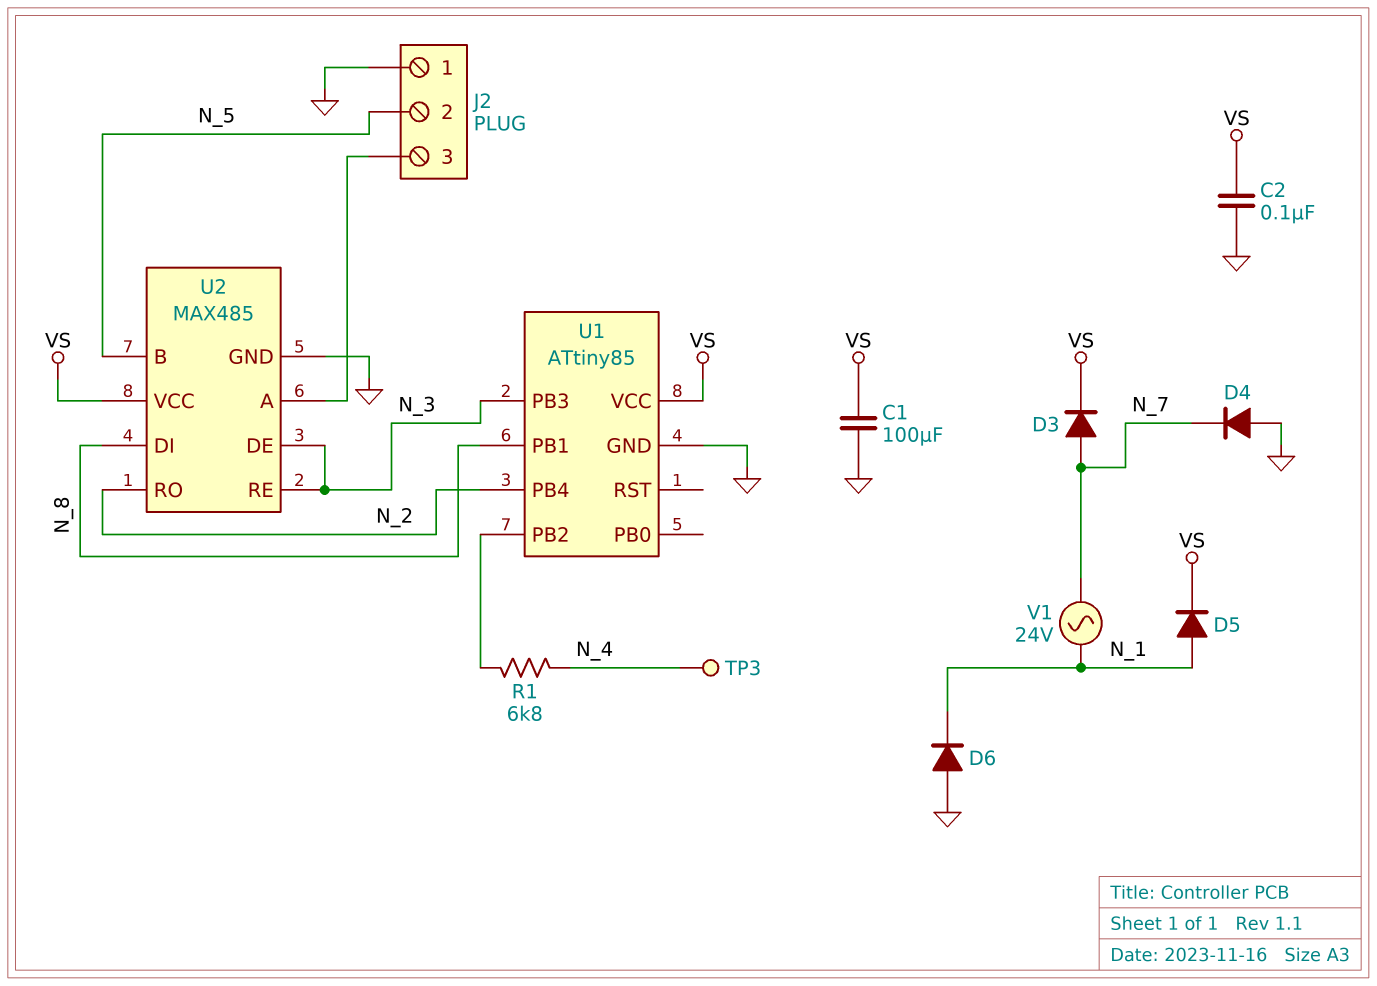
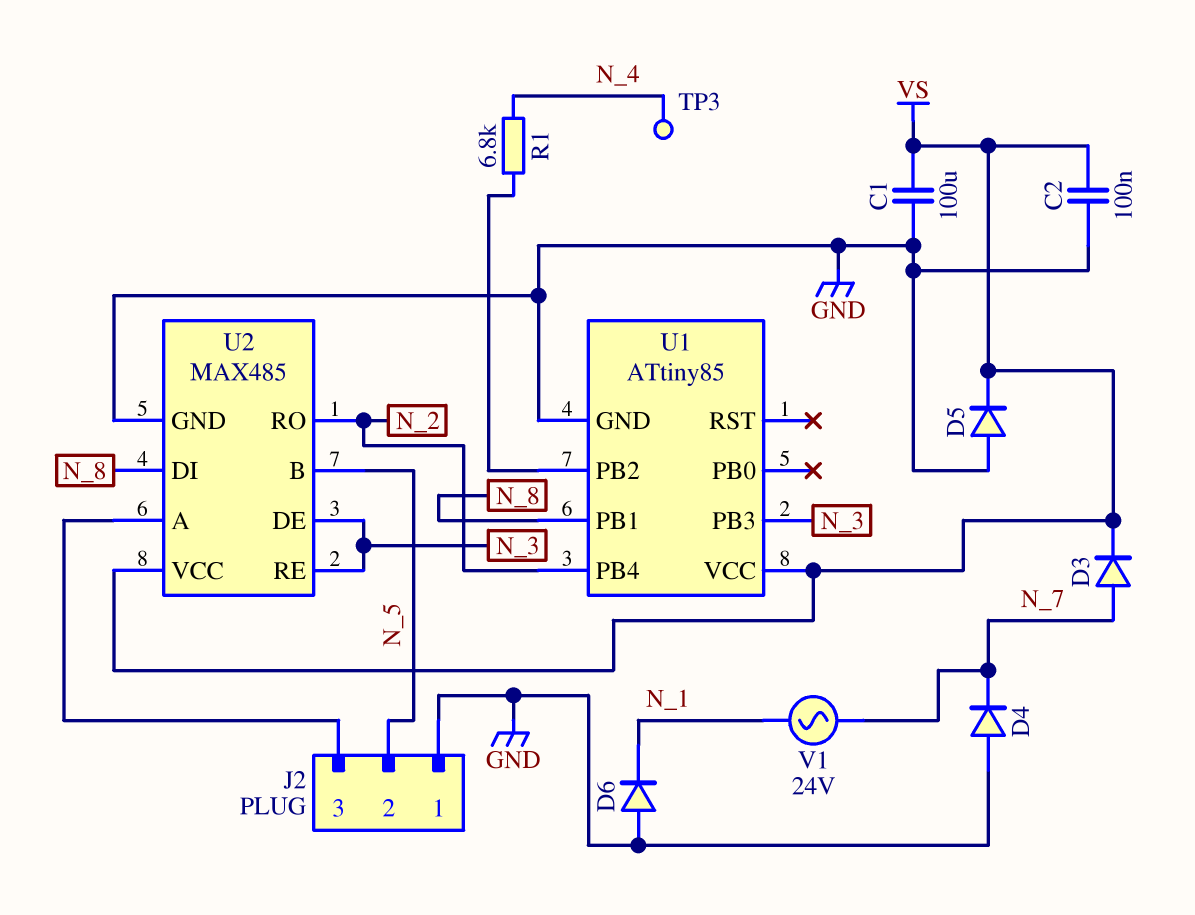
D5: diode (A N_1, K VS) -> diode (A GND, K VS)

